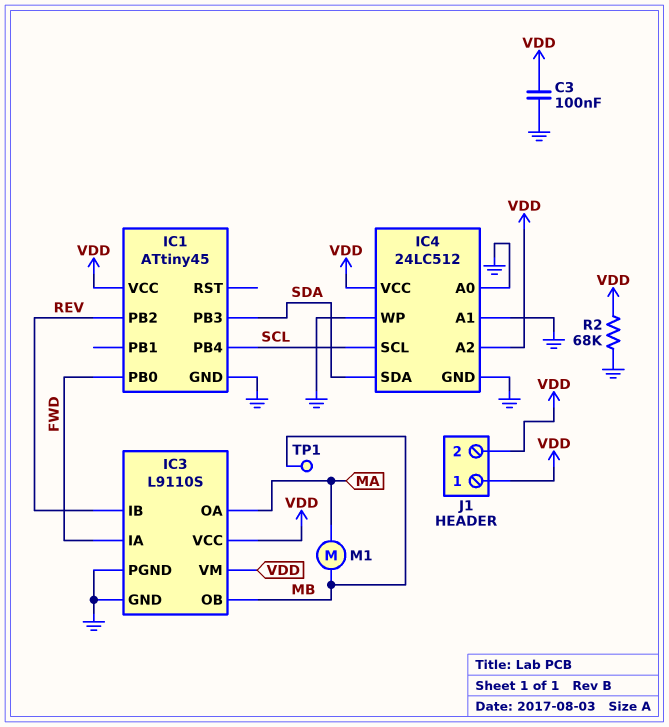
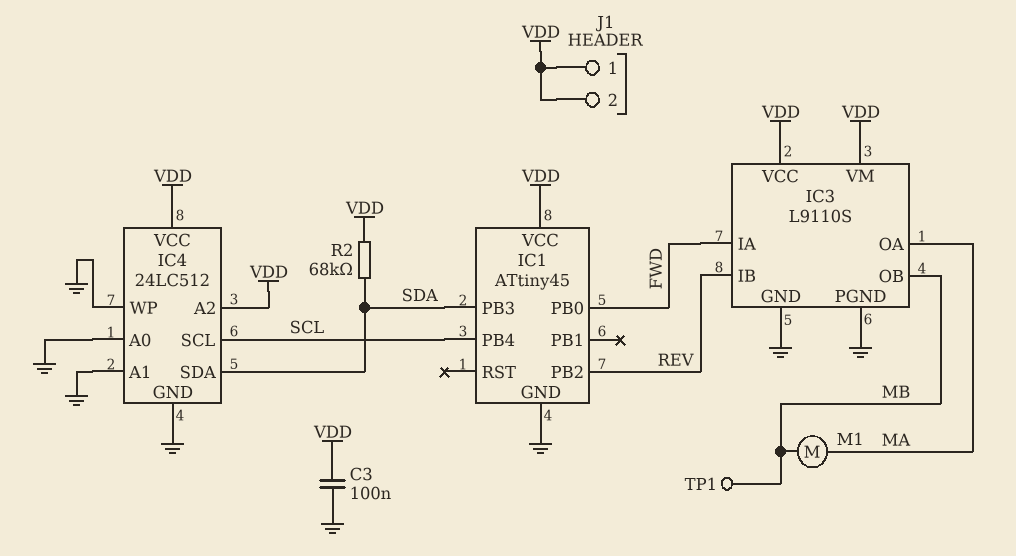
R2: 68k (GND, VDD) -> 68k (SDA, VDD)

